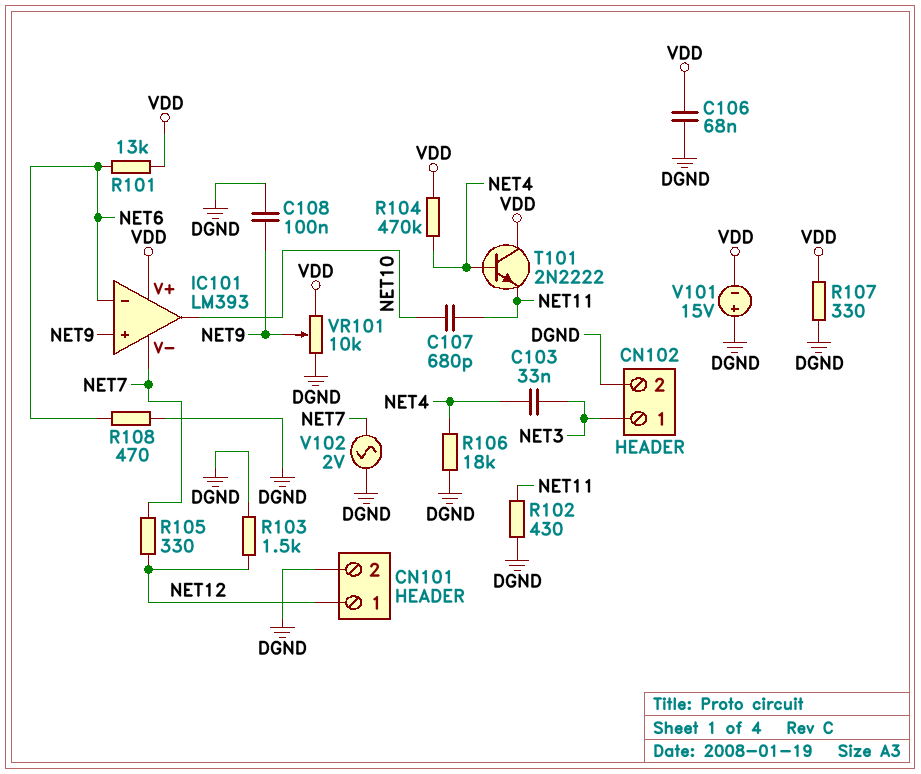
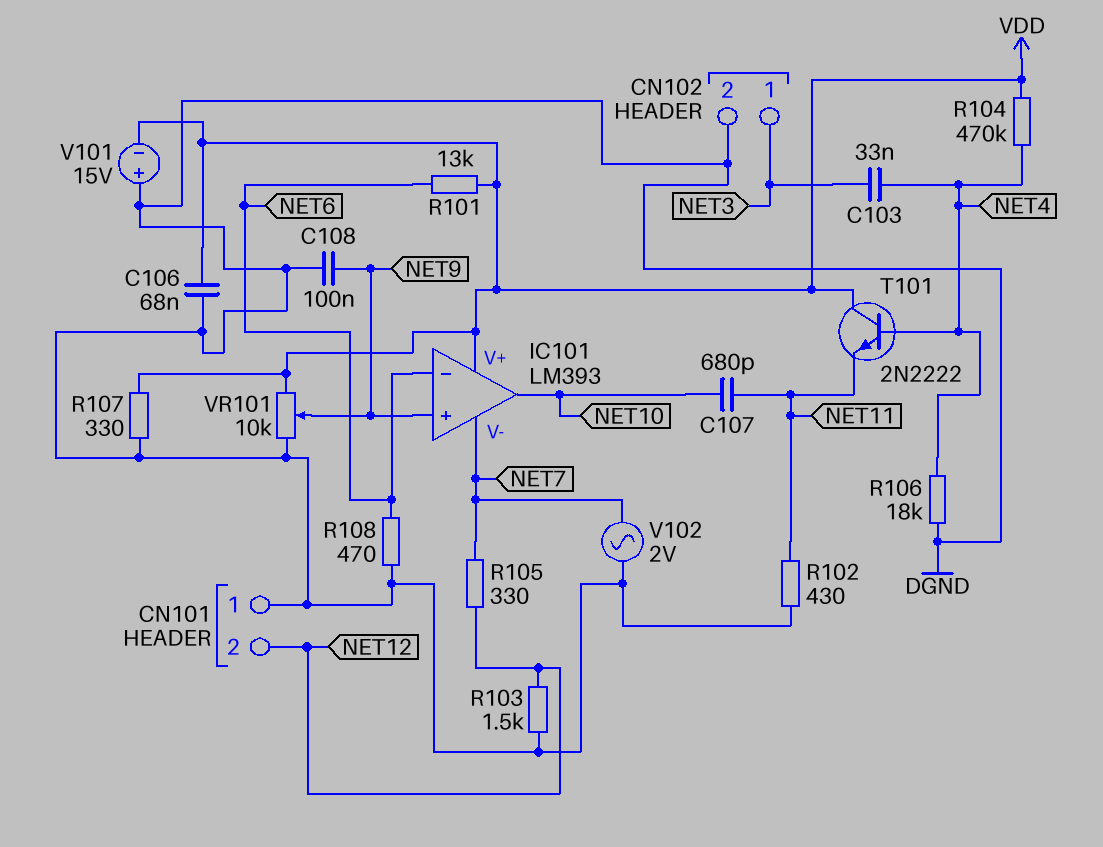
CN101 pin 1: NET12 -> DGND
CN101 pin 2: DGND -> NET12

